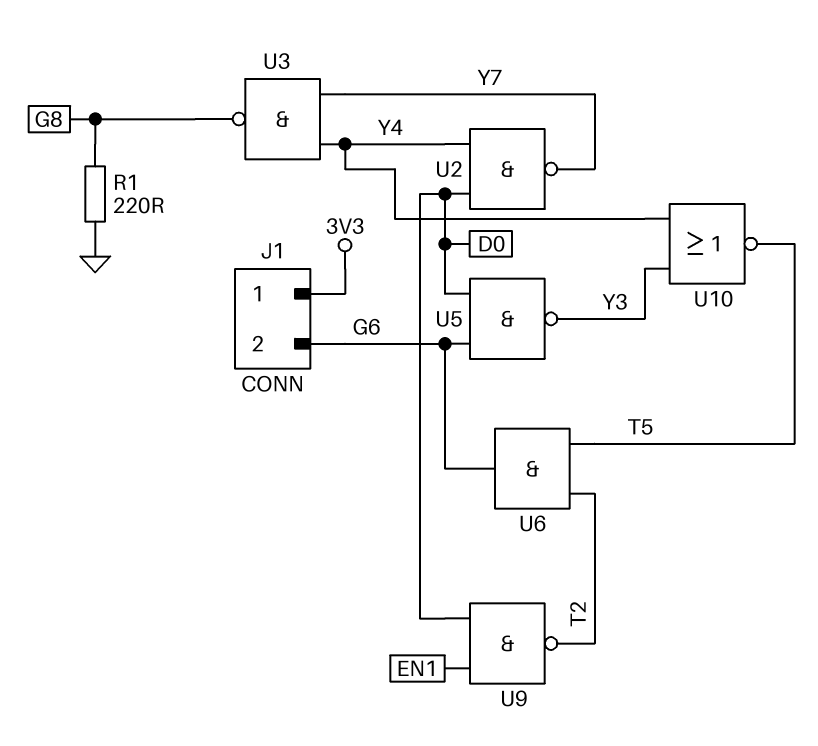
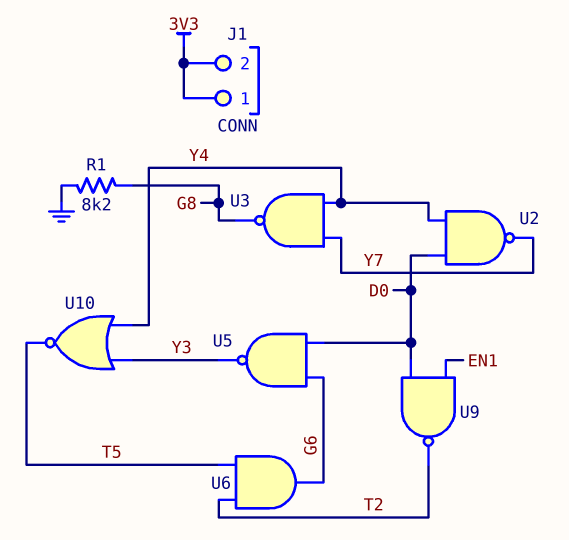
J1 pin 2: G6 -> 3V3
R1: 220 (G8, GND) -> 8.2k (G8, GND)

